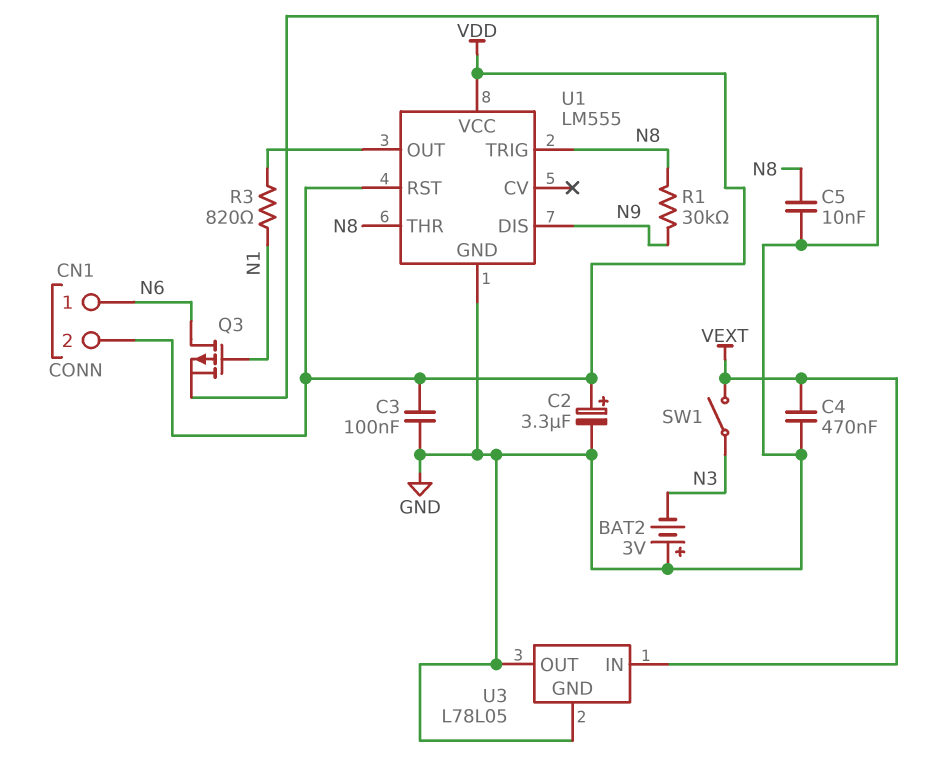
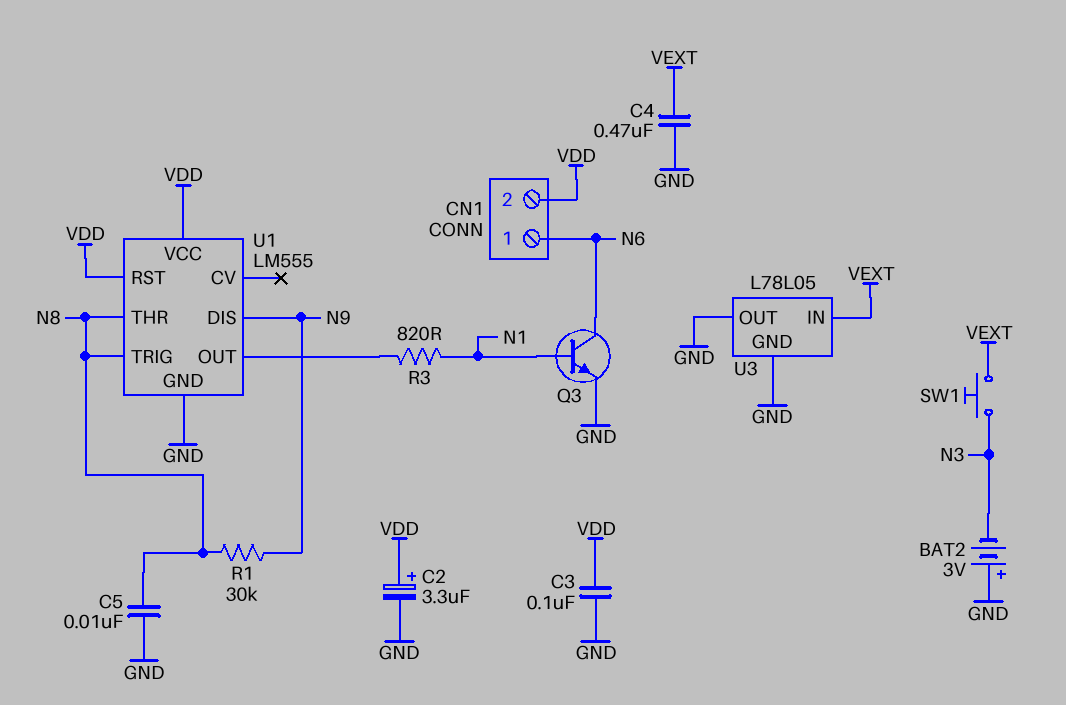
Q3: PMOS (G N1, D N6, S GND) -> NPN (B N1, C N6, E GND)
SW1: switch (N3, VEXT) -> button (N3, VEXT)

